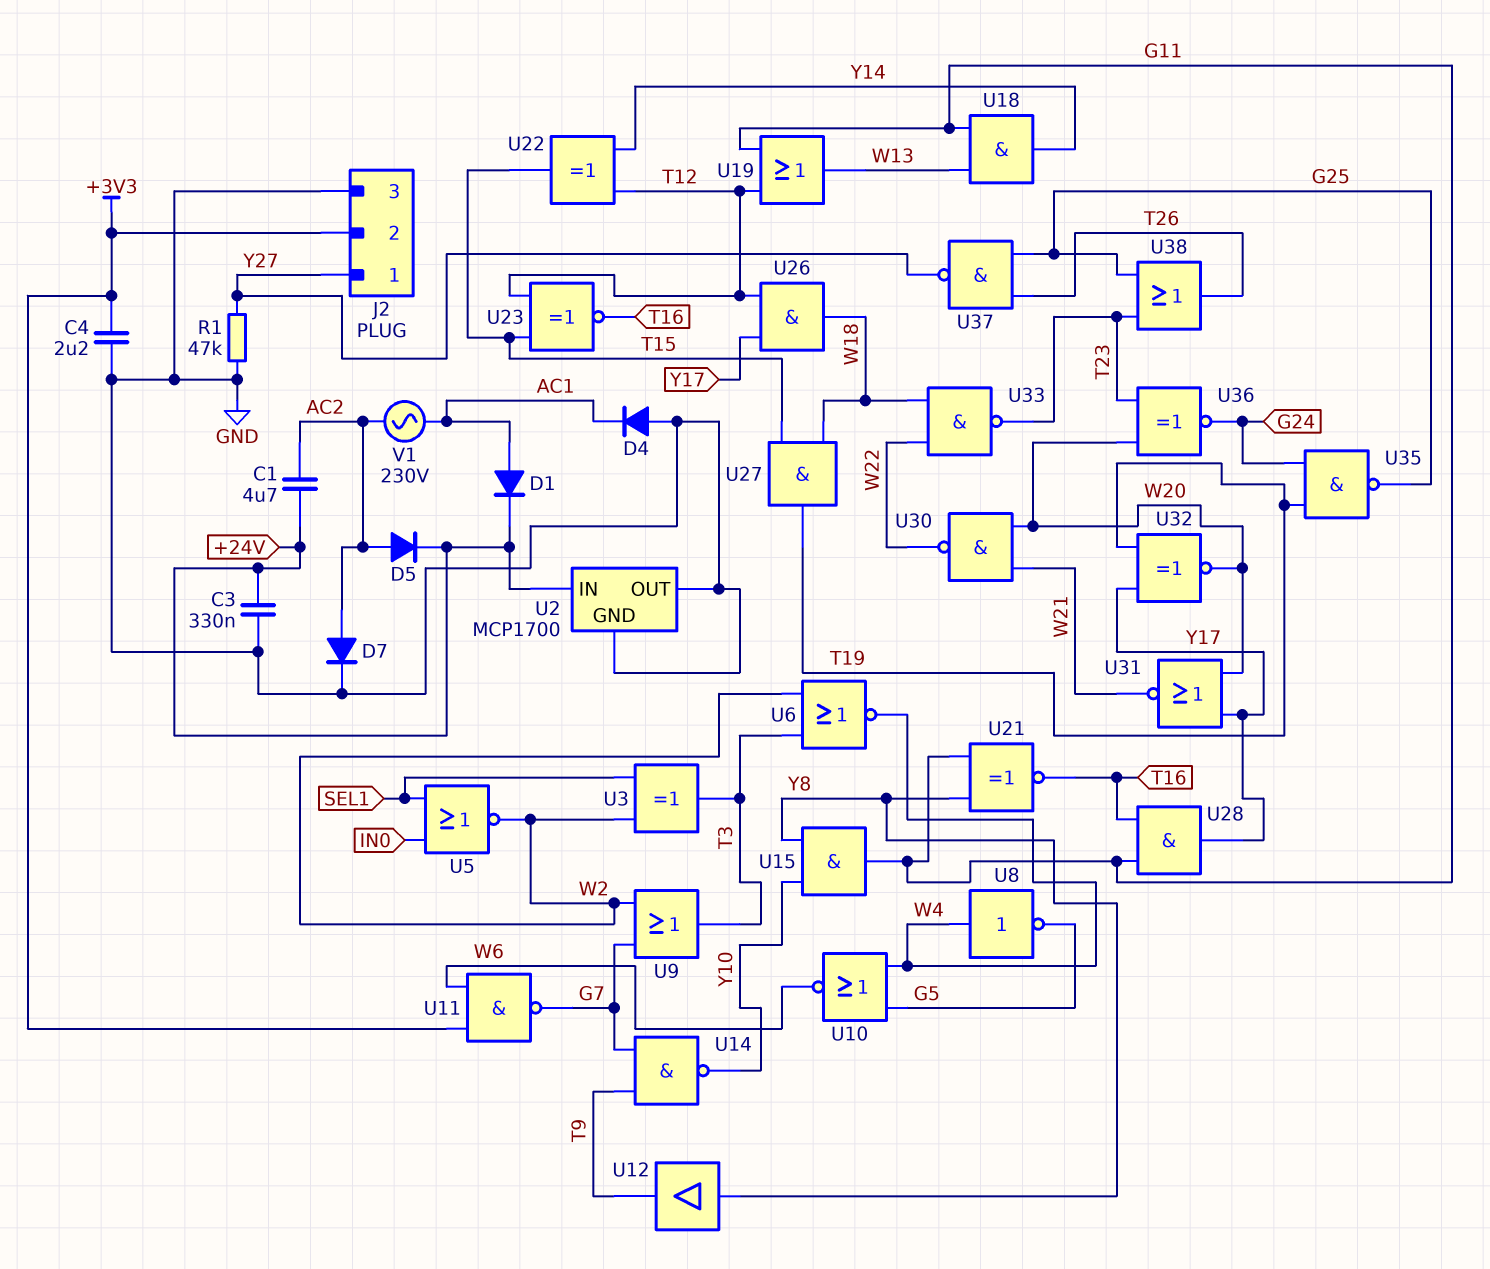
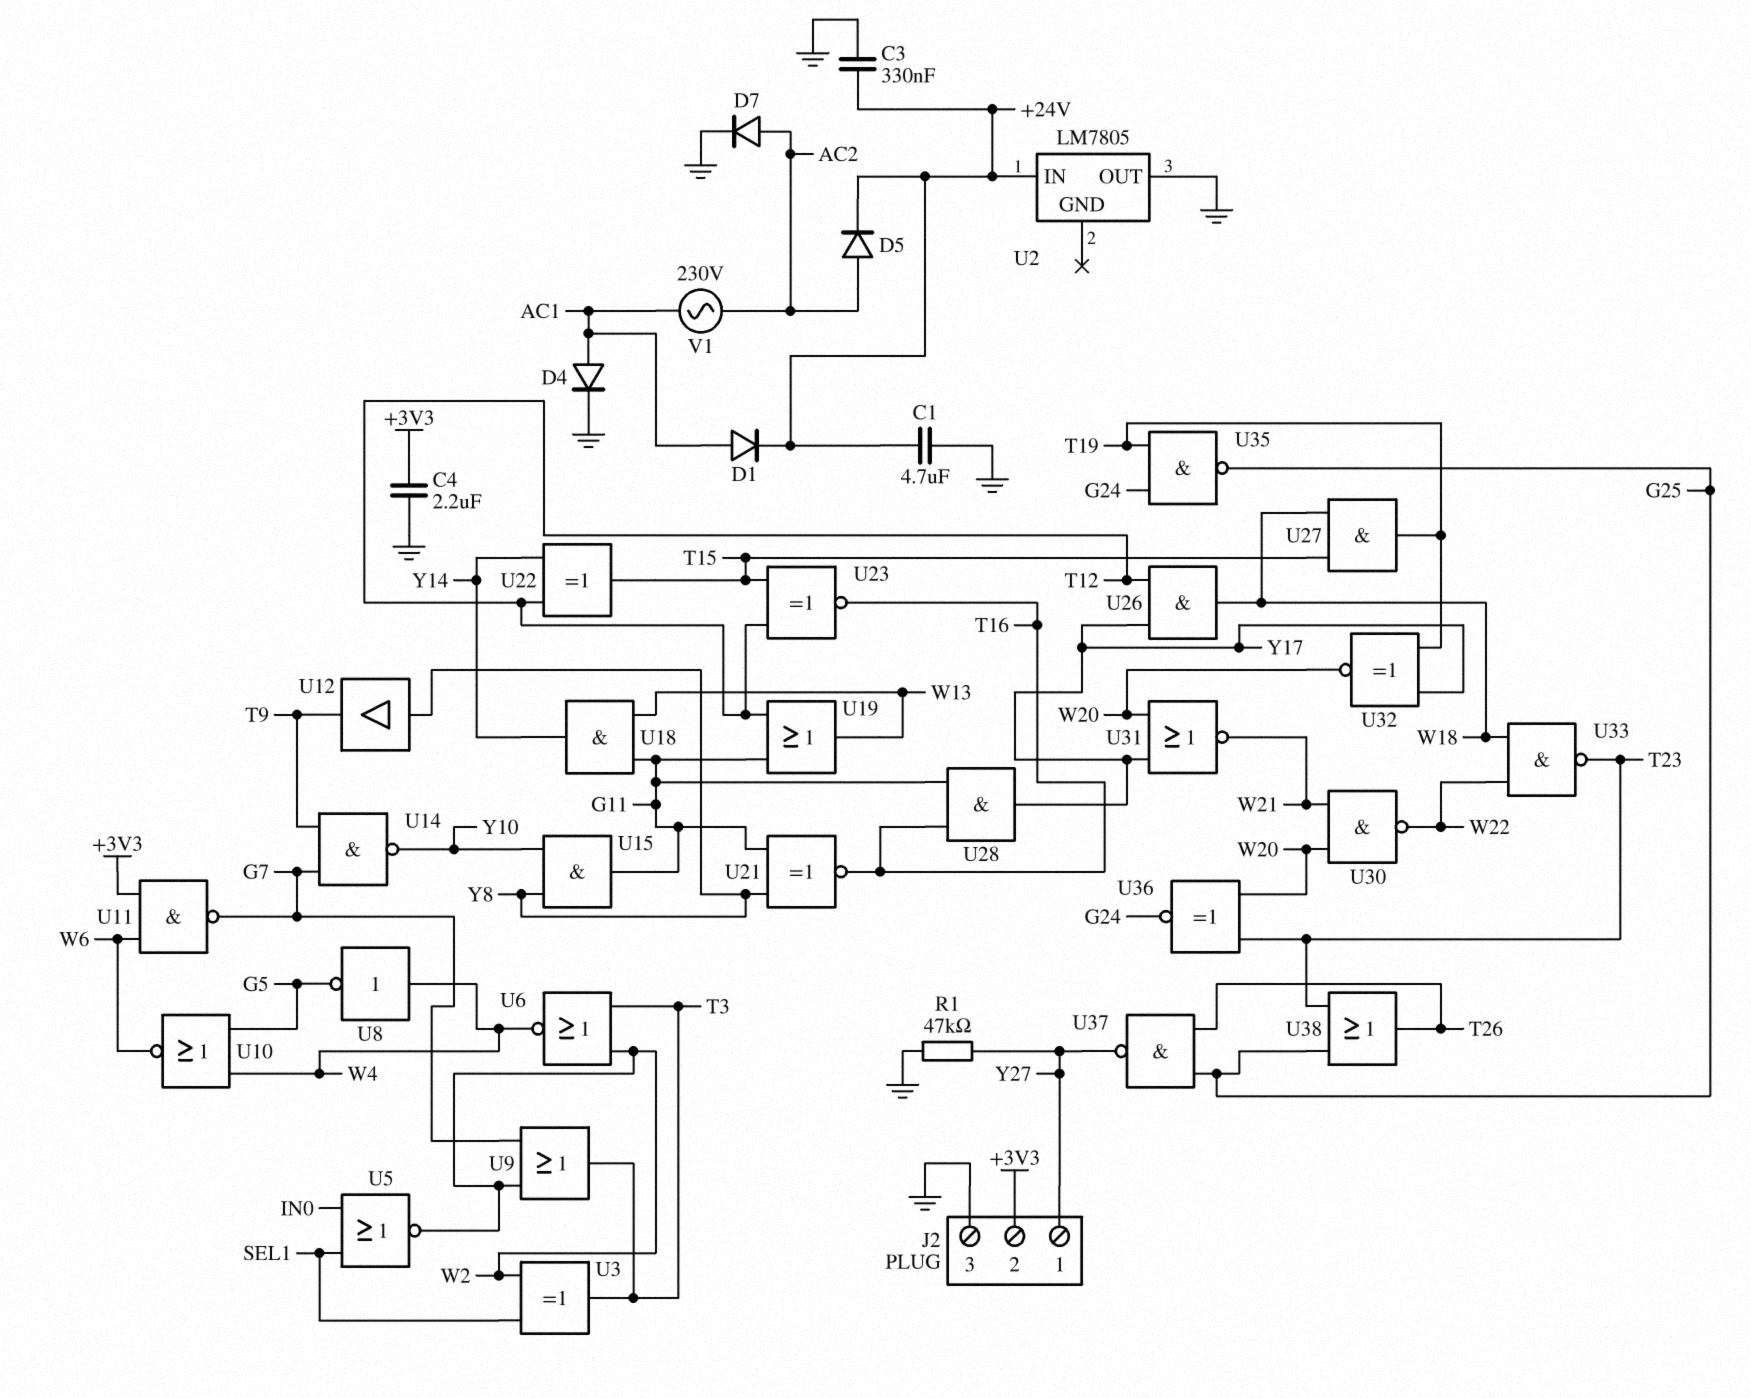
C1: 4.7uF (+24V, AC2) -> 4.7uF (+24V, GND)
D4: diode (A GND, K AC1) -> diode (A AC1, K GND)
U2: MCP1700 -> LM7805
U2 pin GND: GND -> none

